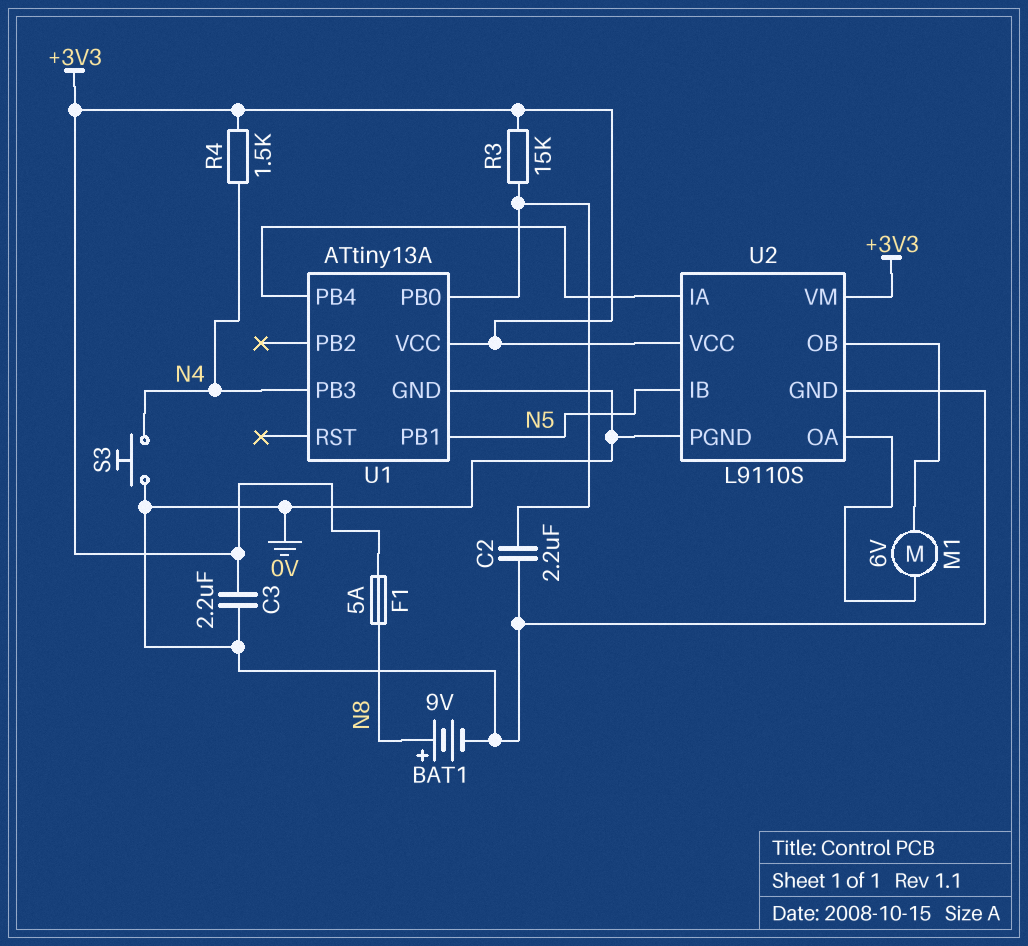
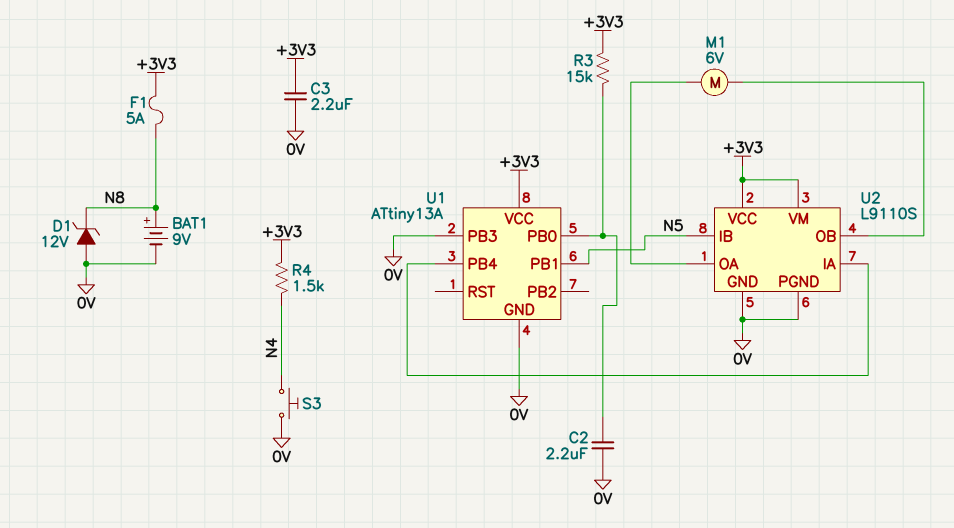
D1: none -> zener 12V (A 0V, K N8)
U1 pin PB3: N4 -> 0V

